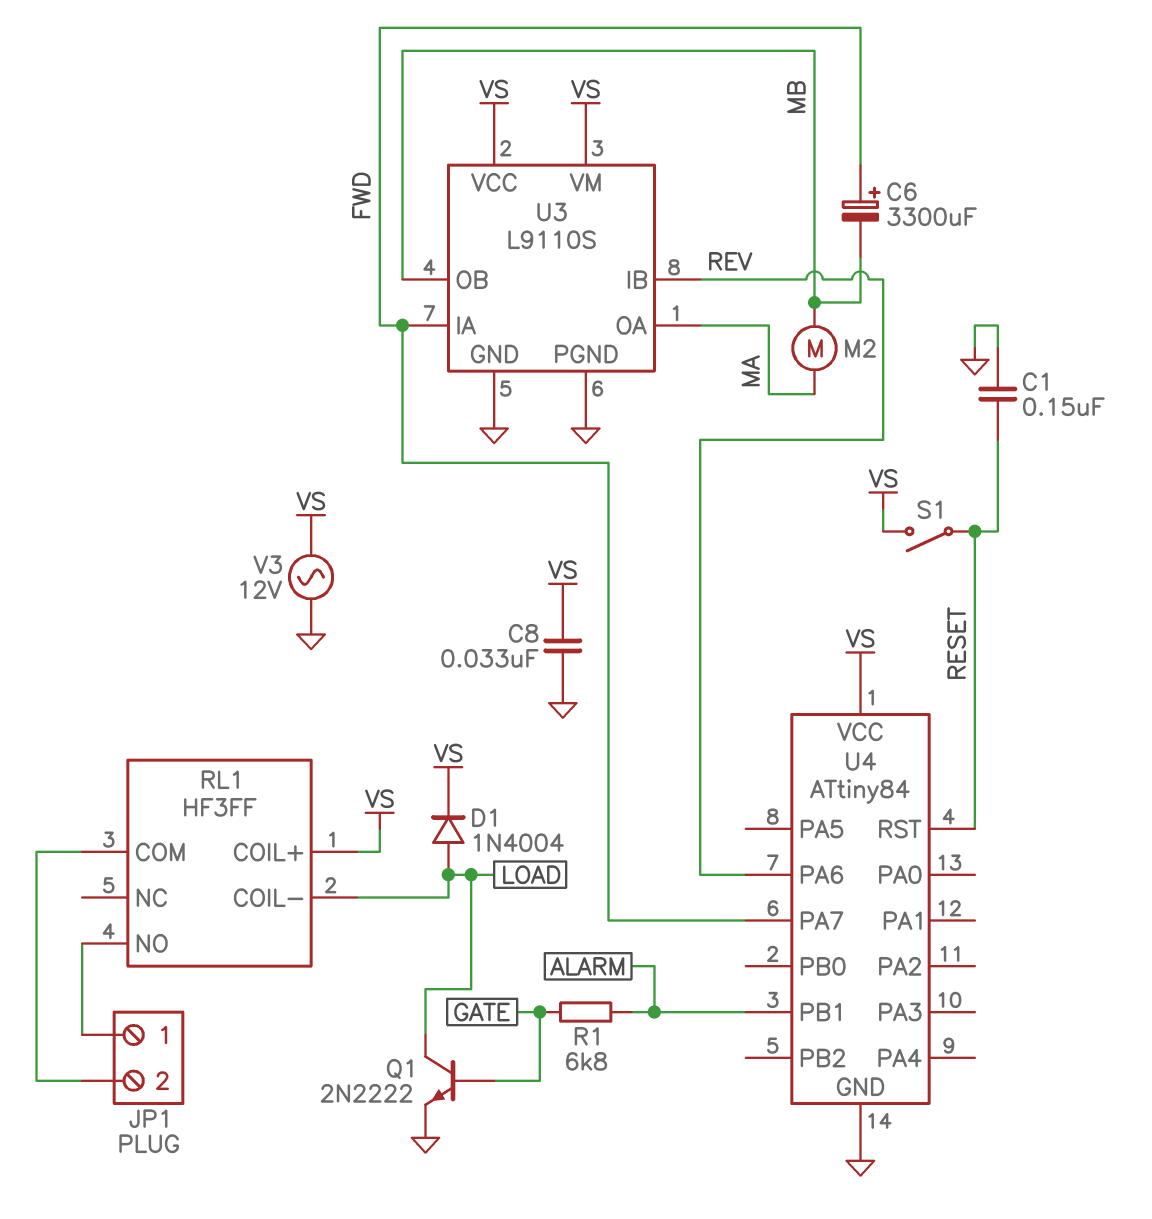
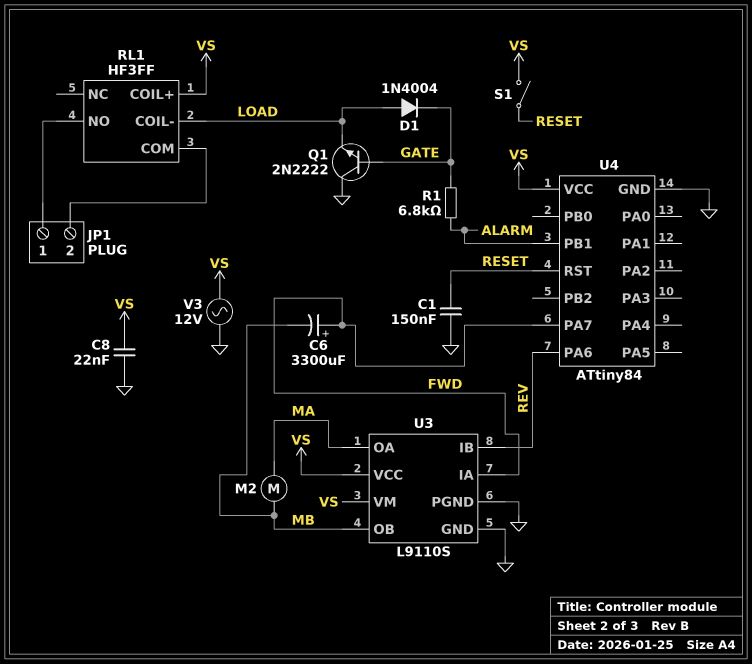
C8: 33nF (GND, VS) -> 22nF (GND, VS)
D1: diode 1N4004 (A LOAD, K VS) -> diode 1N4004 (A LOAD, K GATE)
Q1: NPN 2N2222 (B GATE, C LOAD, E GND) -> NPN 2N2222 (B GATE, C GND, E LOAD)

